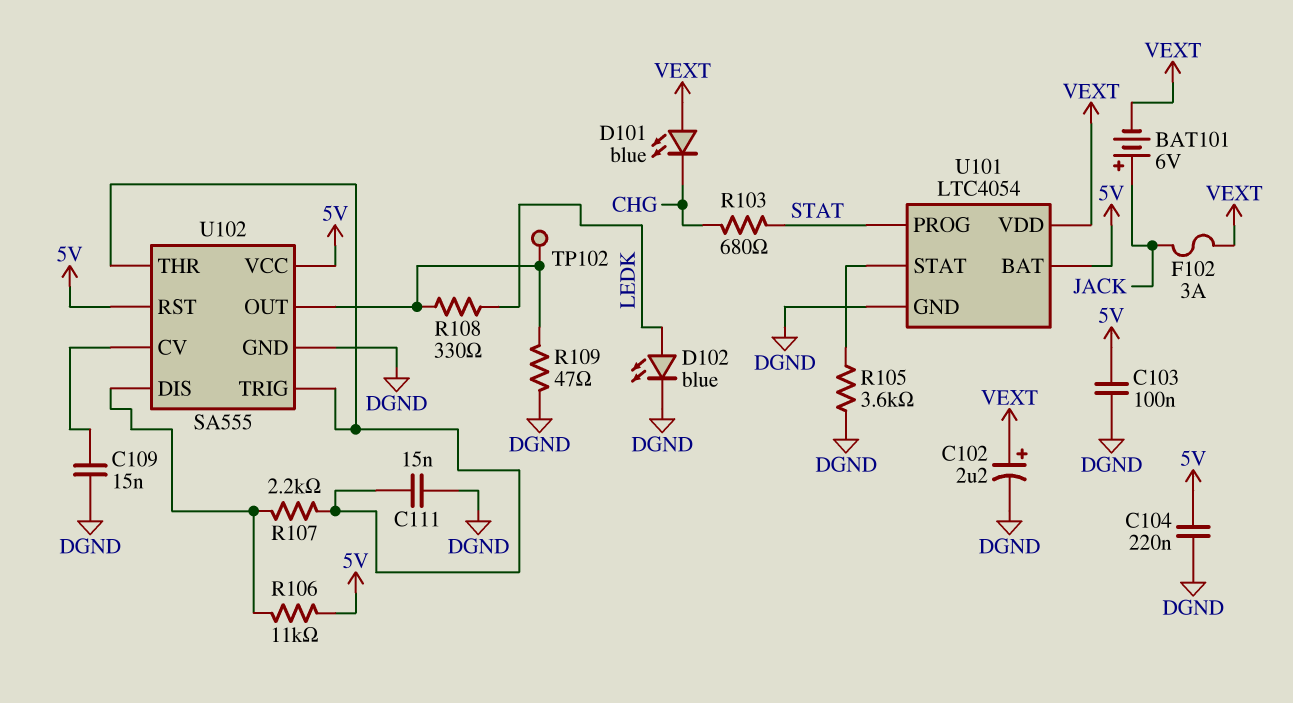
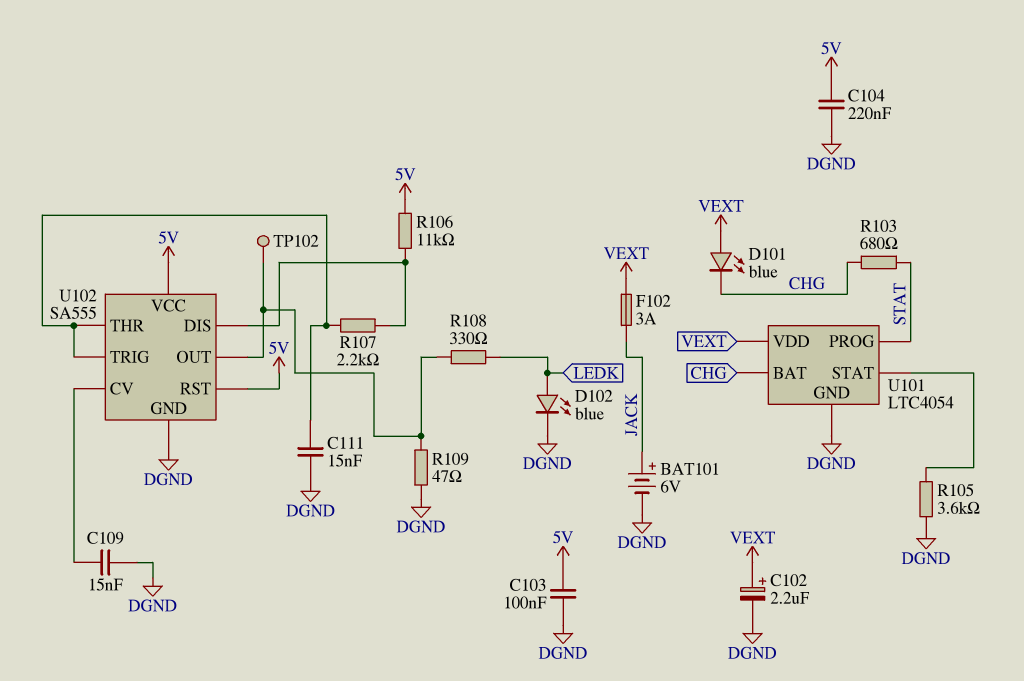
BAT101: 6V (plus JACK, minus VEXT) -> 6V (plus JACK, minus DGND)
U101 pin BAT: 5V -> CHG

